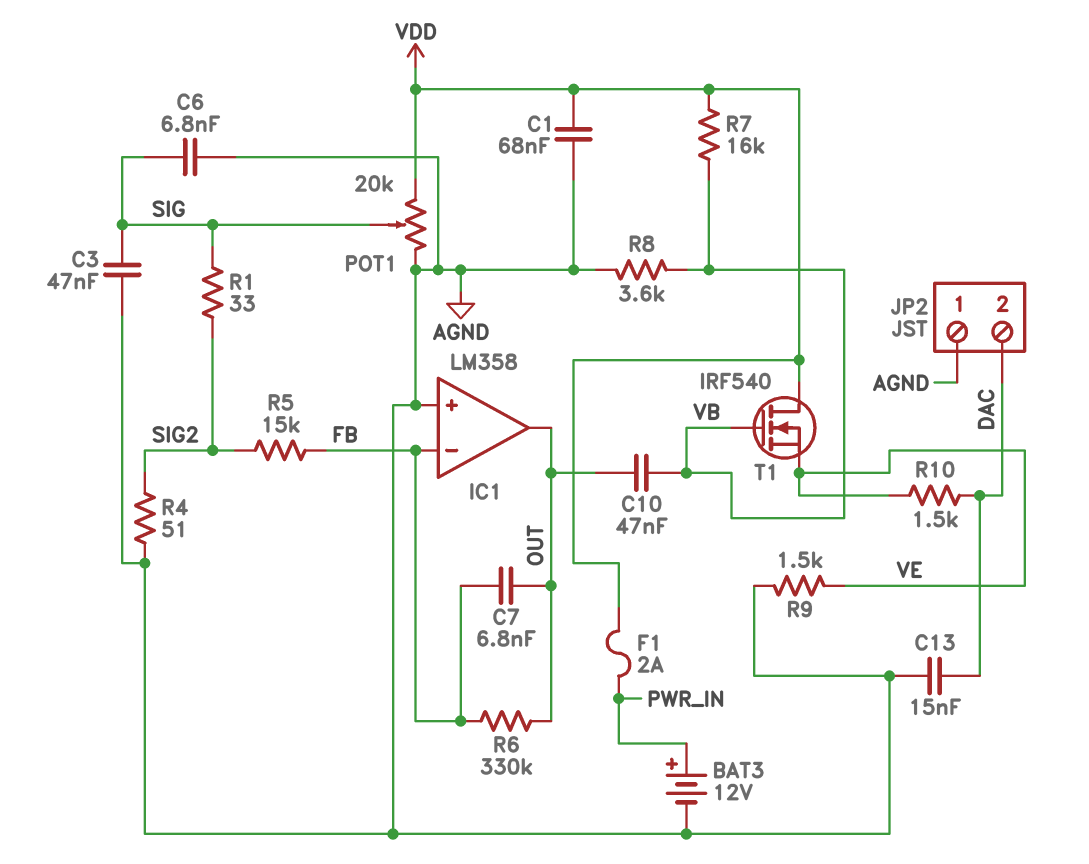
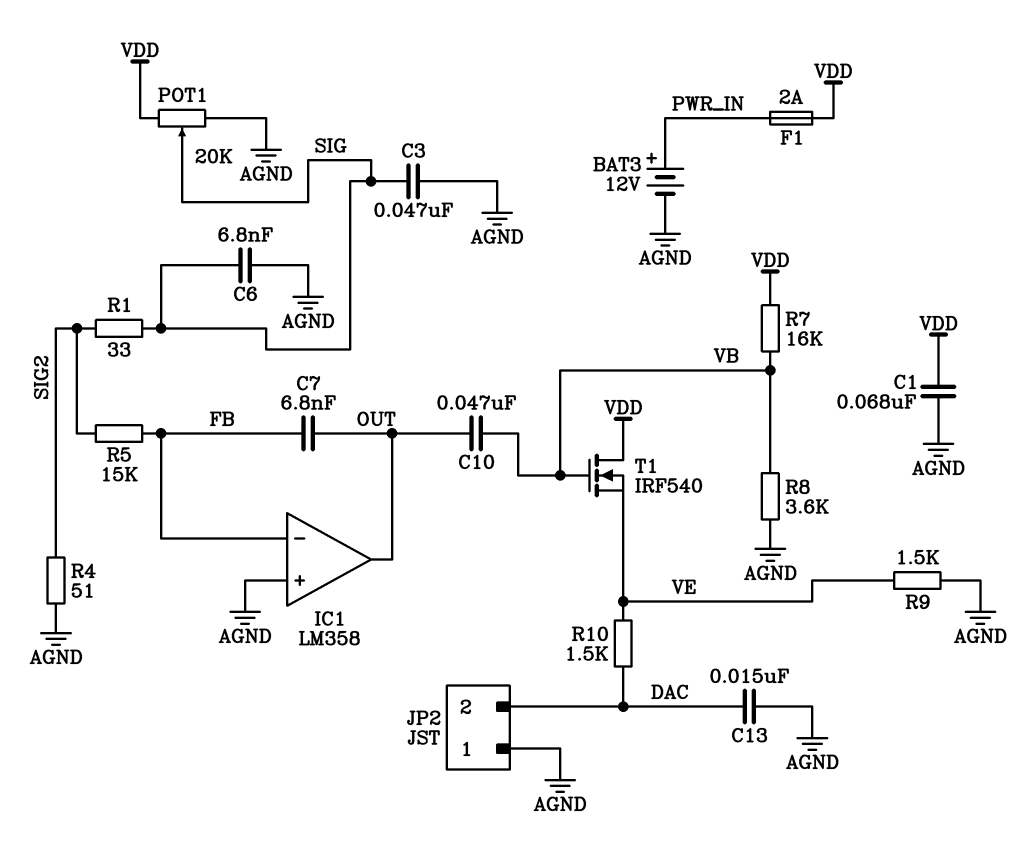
R6: 330k (FB, OUT) -> none

